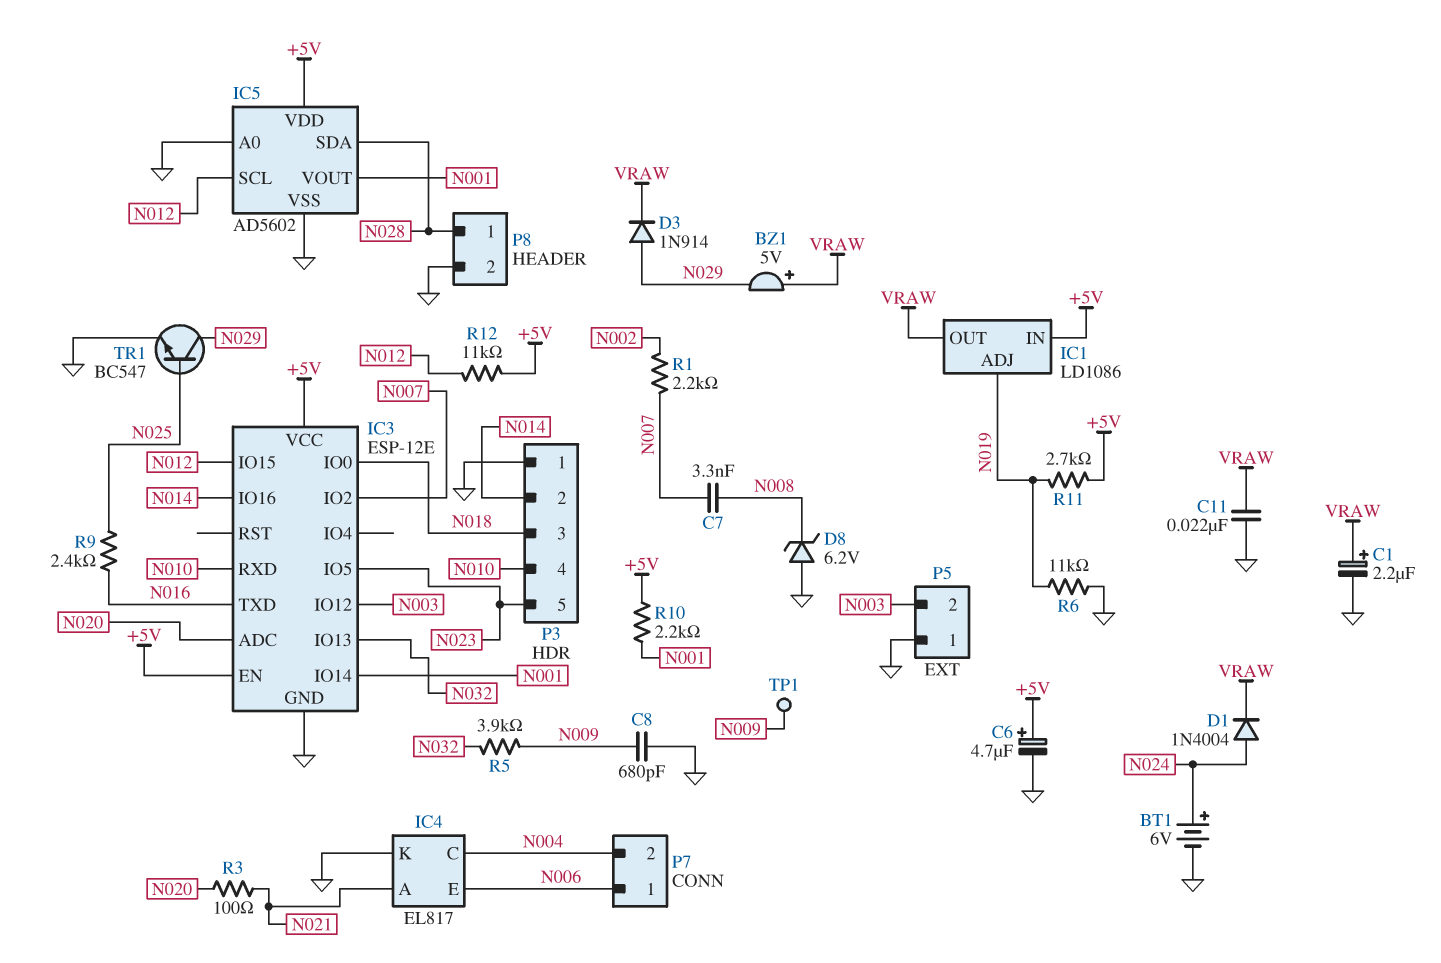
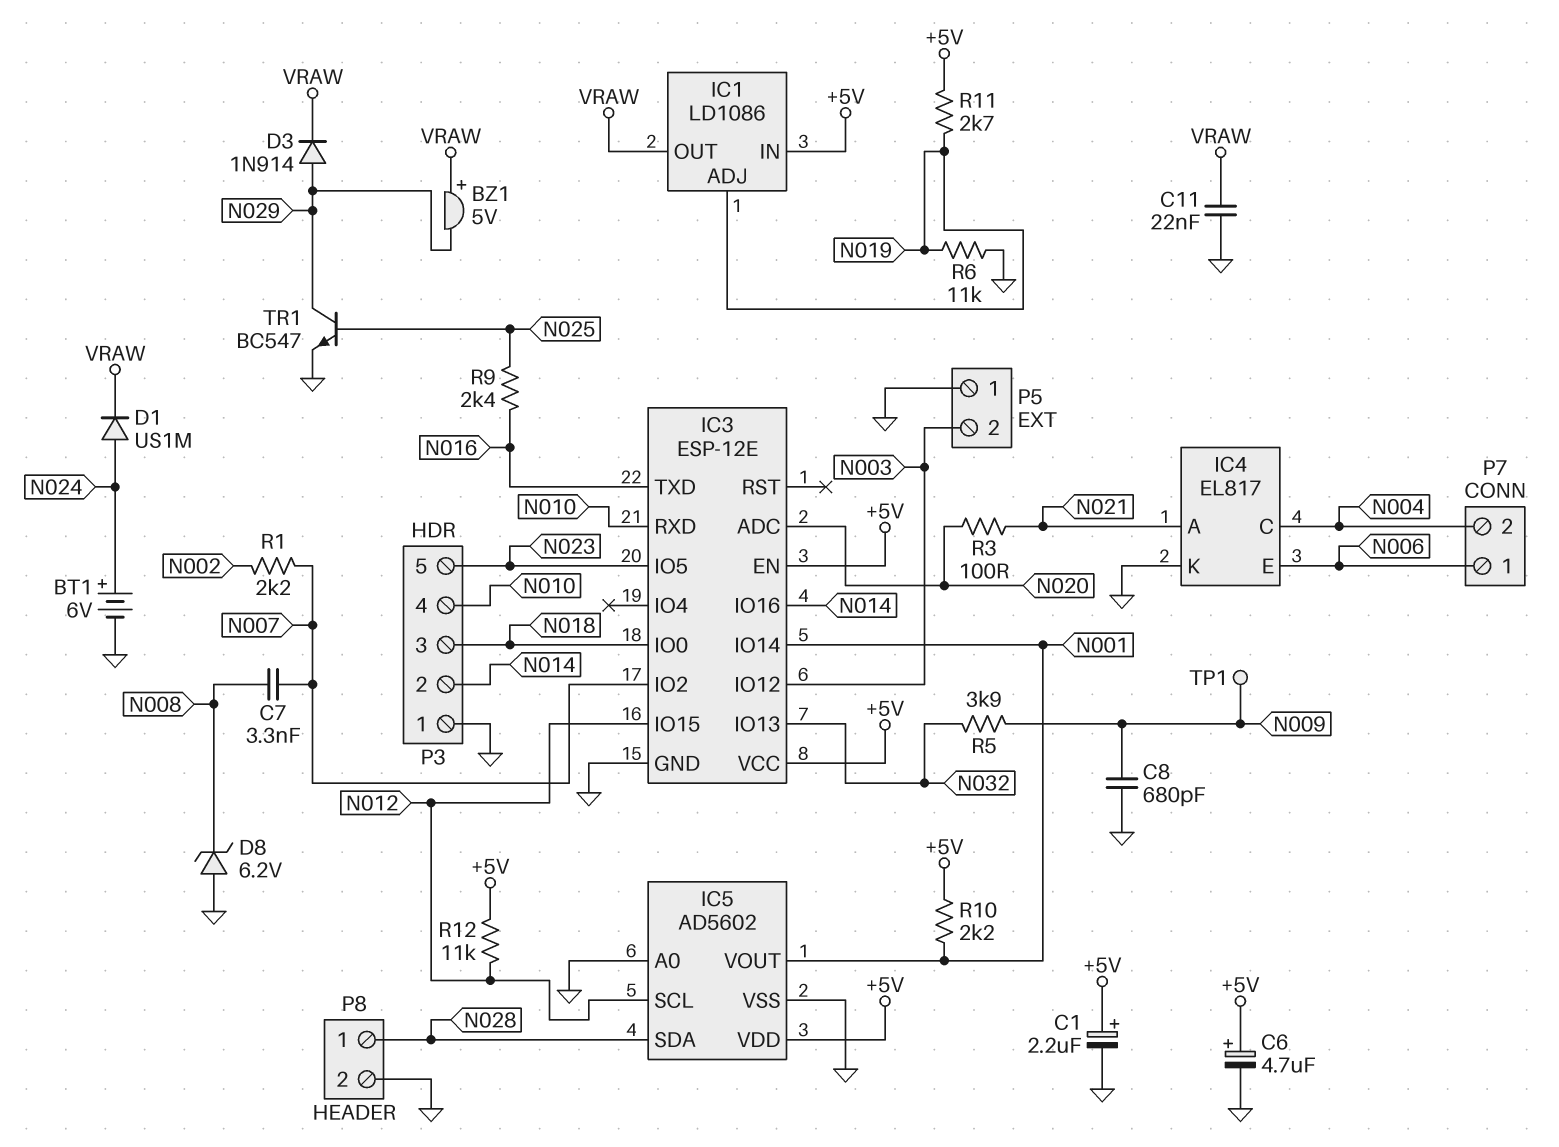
C1: 2.2uF (plus VRAW, minus GND) -> 2.2uF (plus +5V, minus GND)
D1: diode 1N4004 (A N024, K VRAW) -> diode US1M (A N024, K VRAW)

